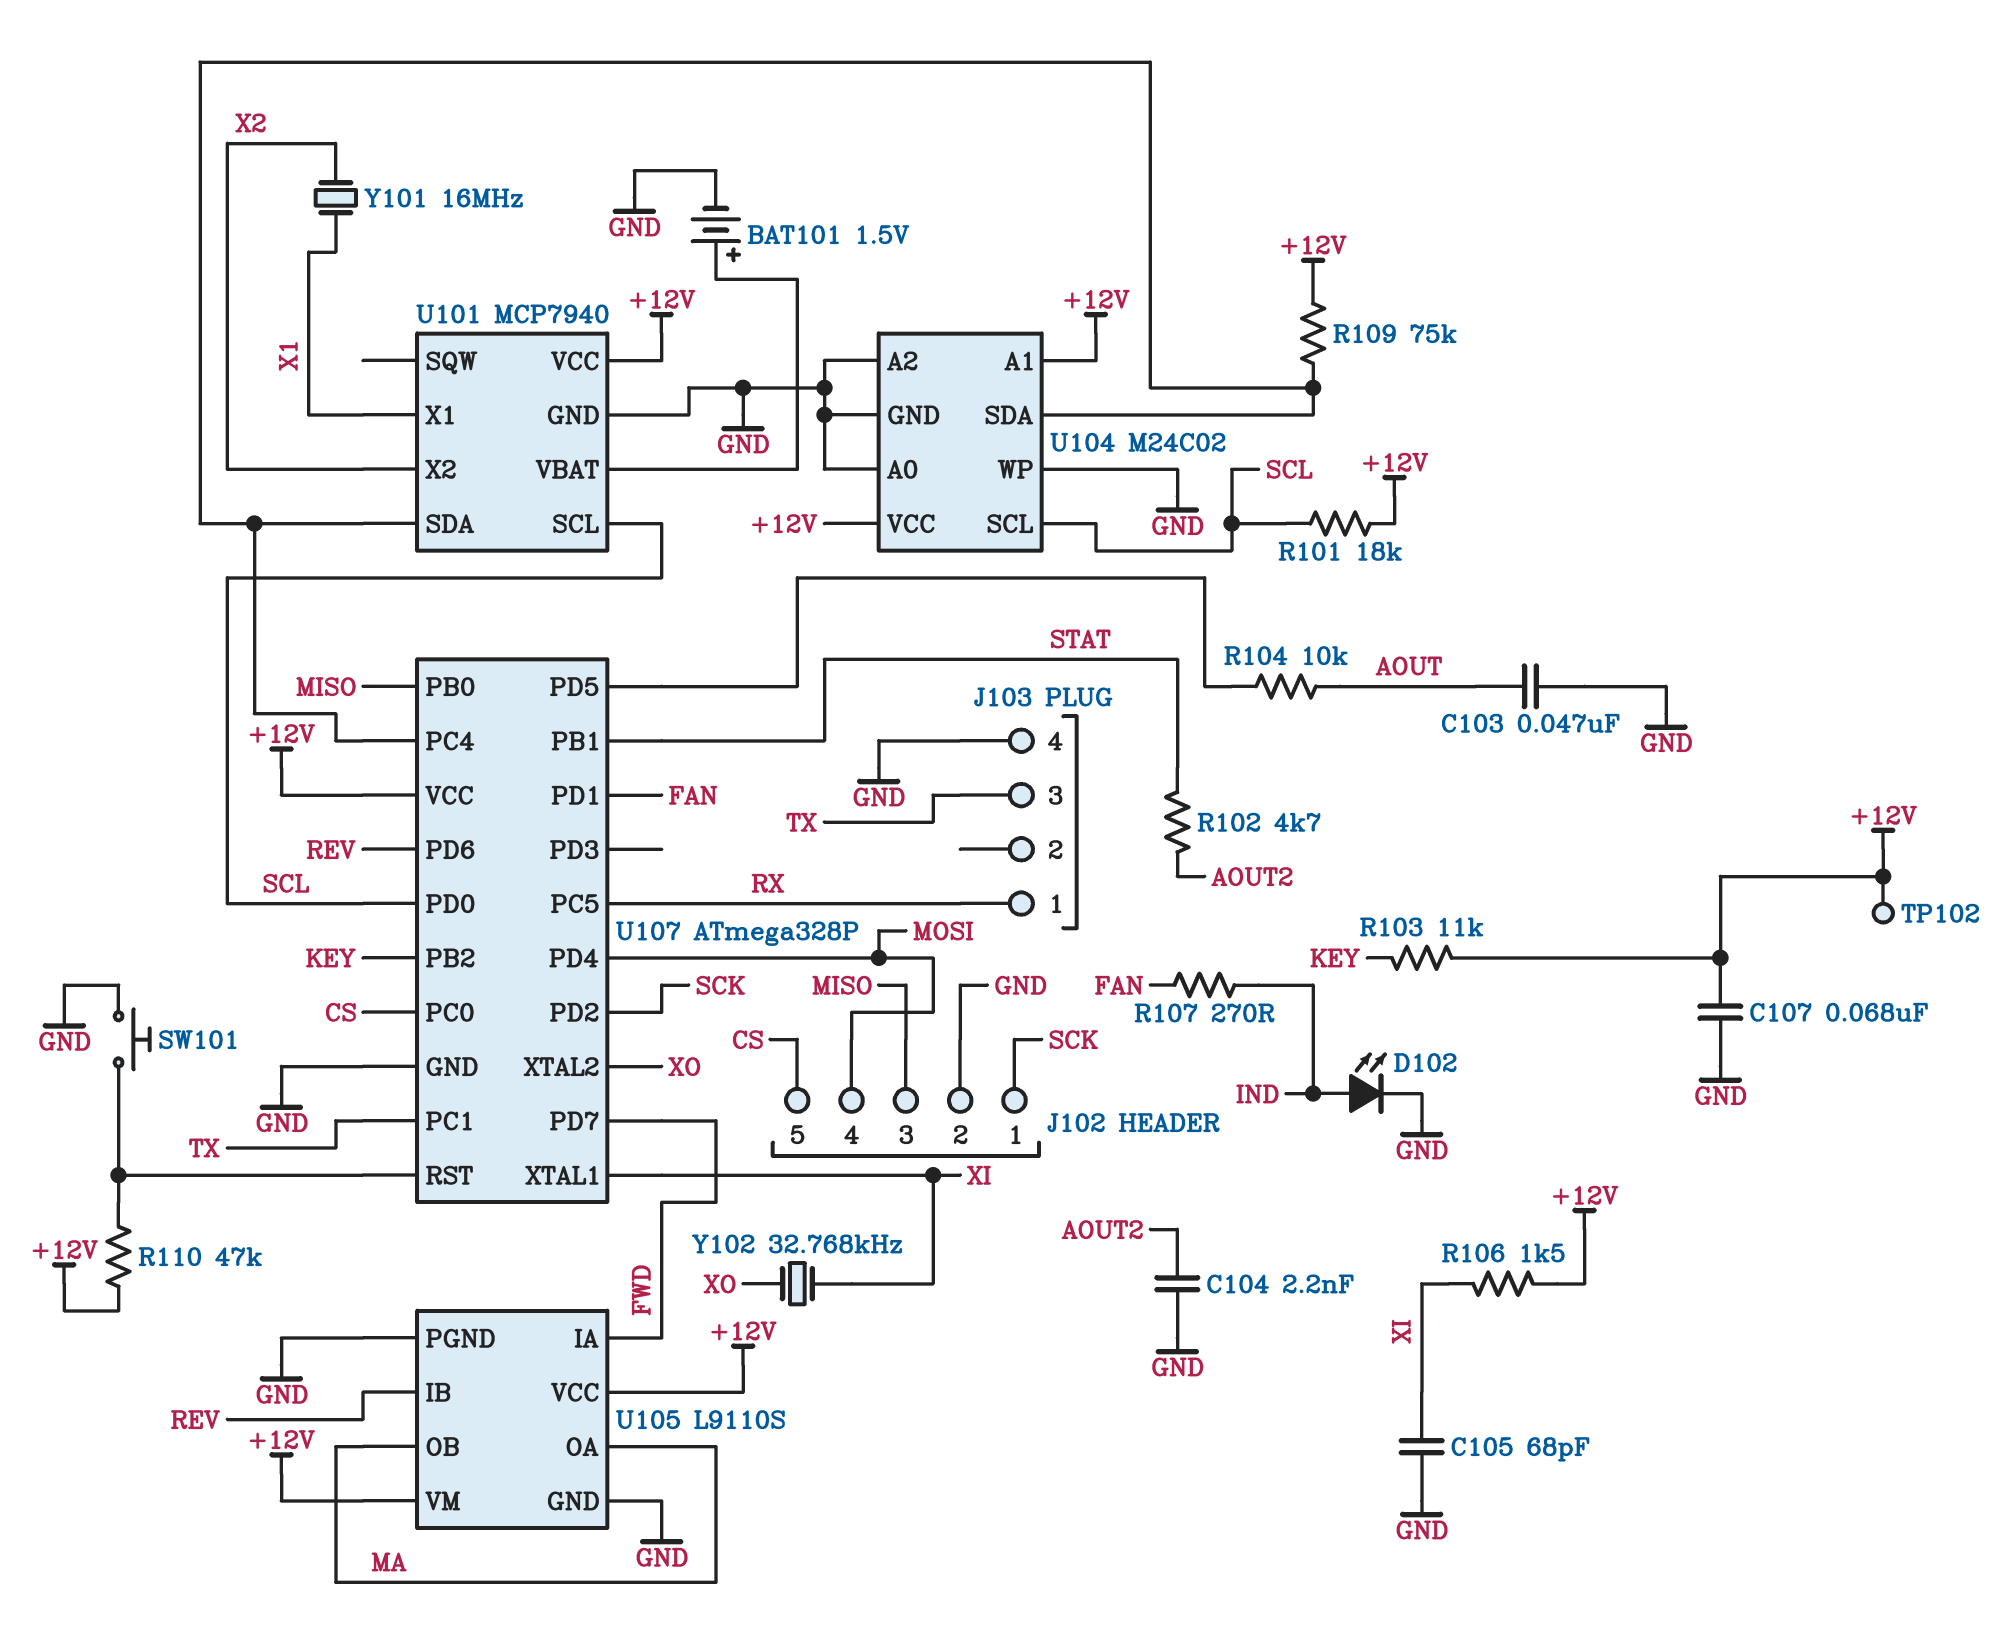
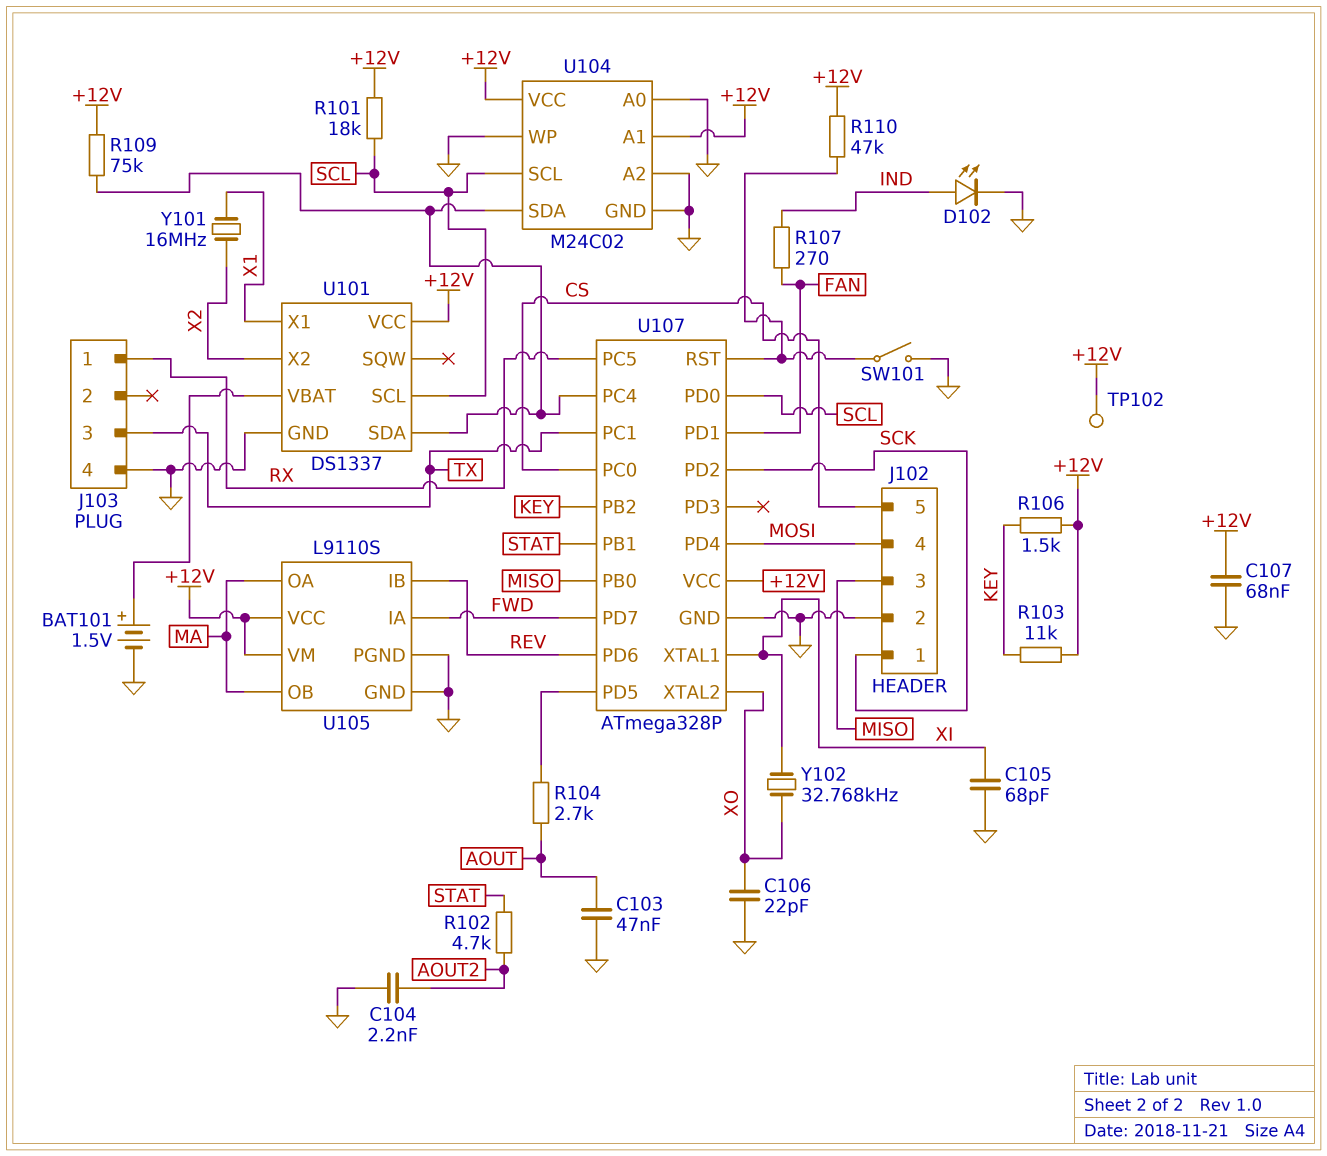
C106: none -> 22pF (GND, XO)
R104: 10k (AOUT, U107/PD5) -> 2.7k (AOUT, U107/PD5)
R106: 1.5k (+12V, XI) -> 1.5k (+12V, KEY)
SW101: button (GND, U107/RST) -> switch (GND, U107/RST)
U101: MCP7940 -> DS1337

